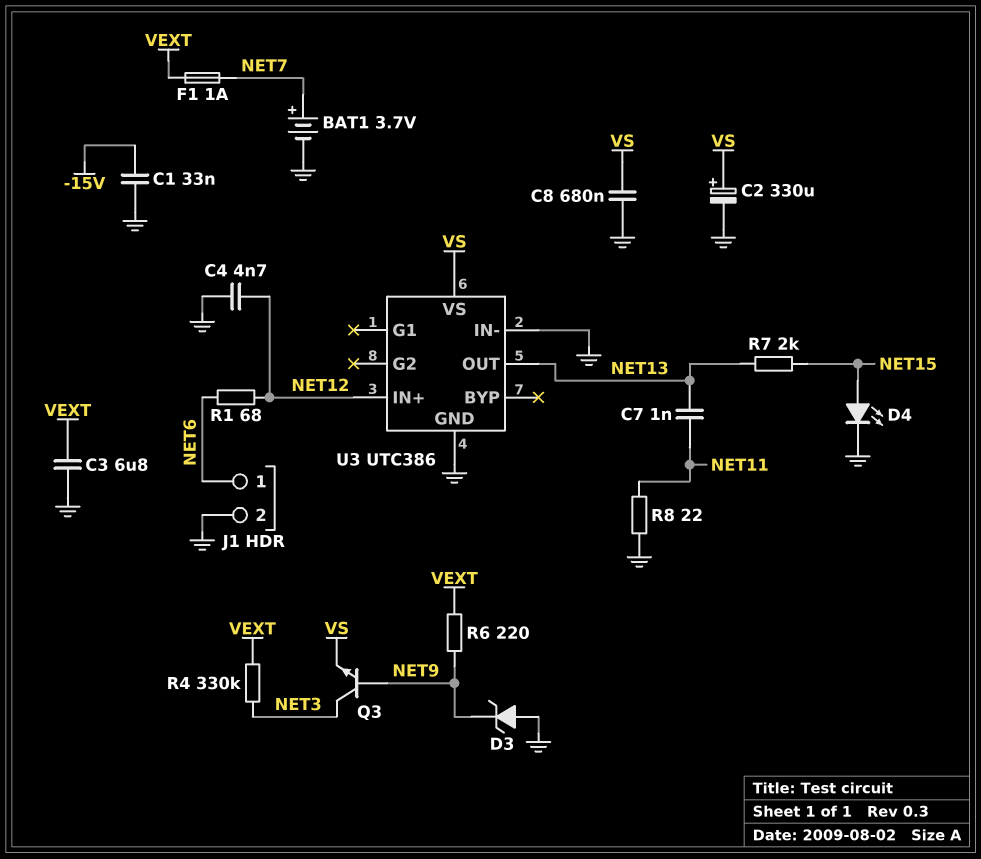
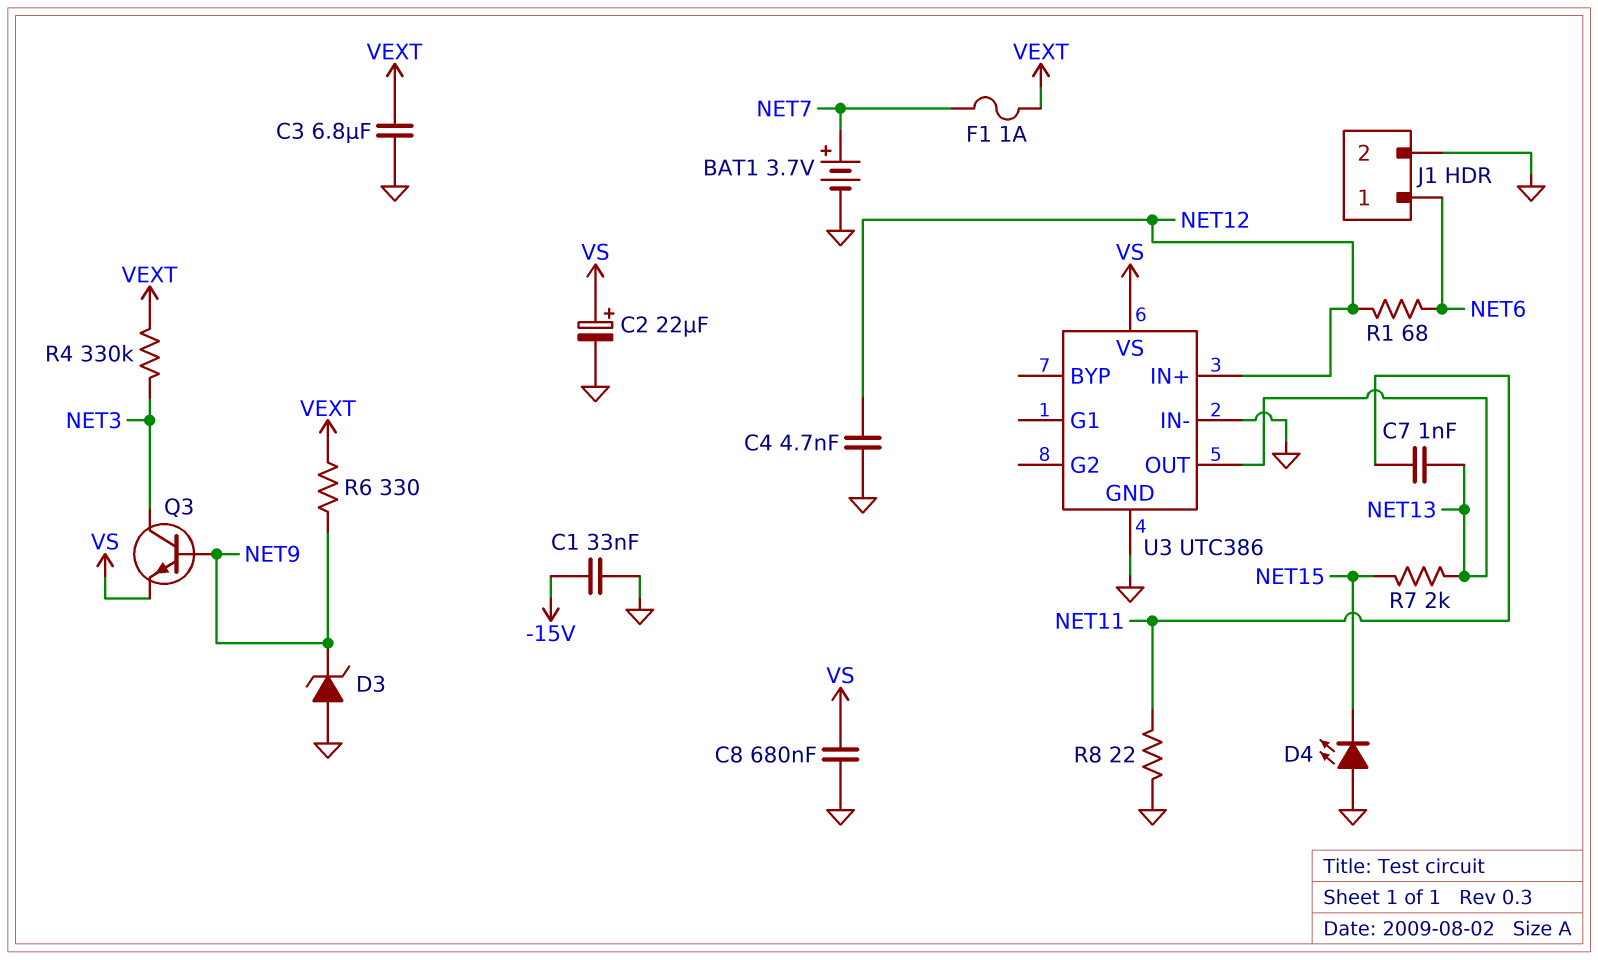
C2: 330uF (plus VS, minus GND) -> 22uF (plus VS, minus GND)
D4: LED (A NET15, K GND) -> LED (A GND, K NET15)
R6: 220 (NET9, VEXT) -> 330 (NET9, VEXT)

